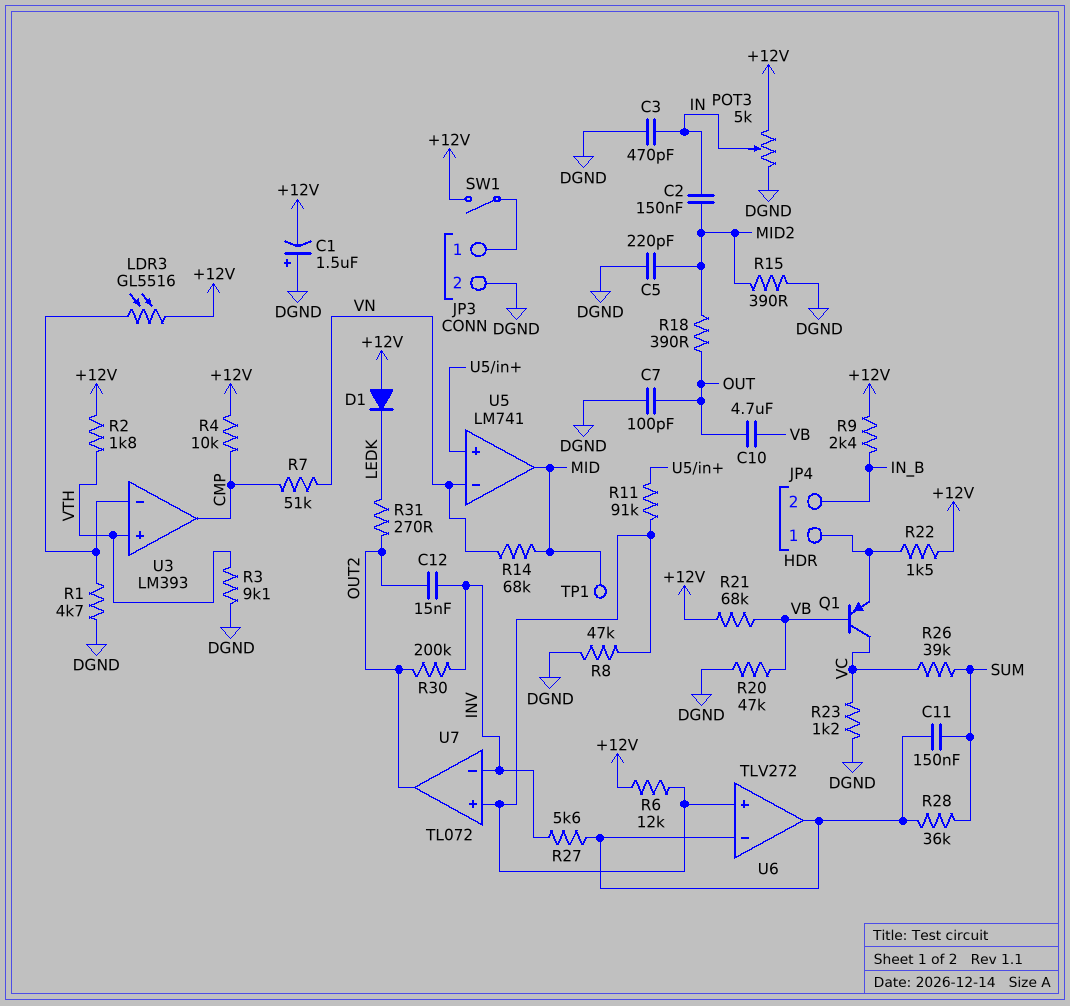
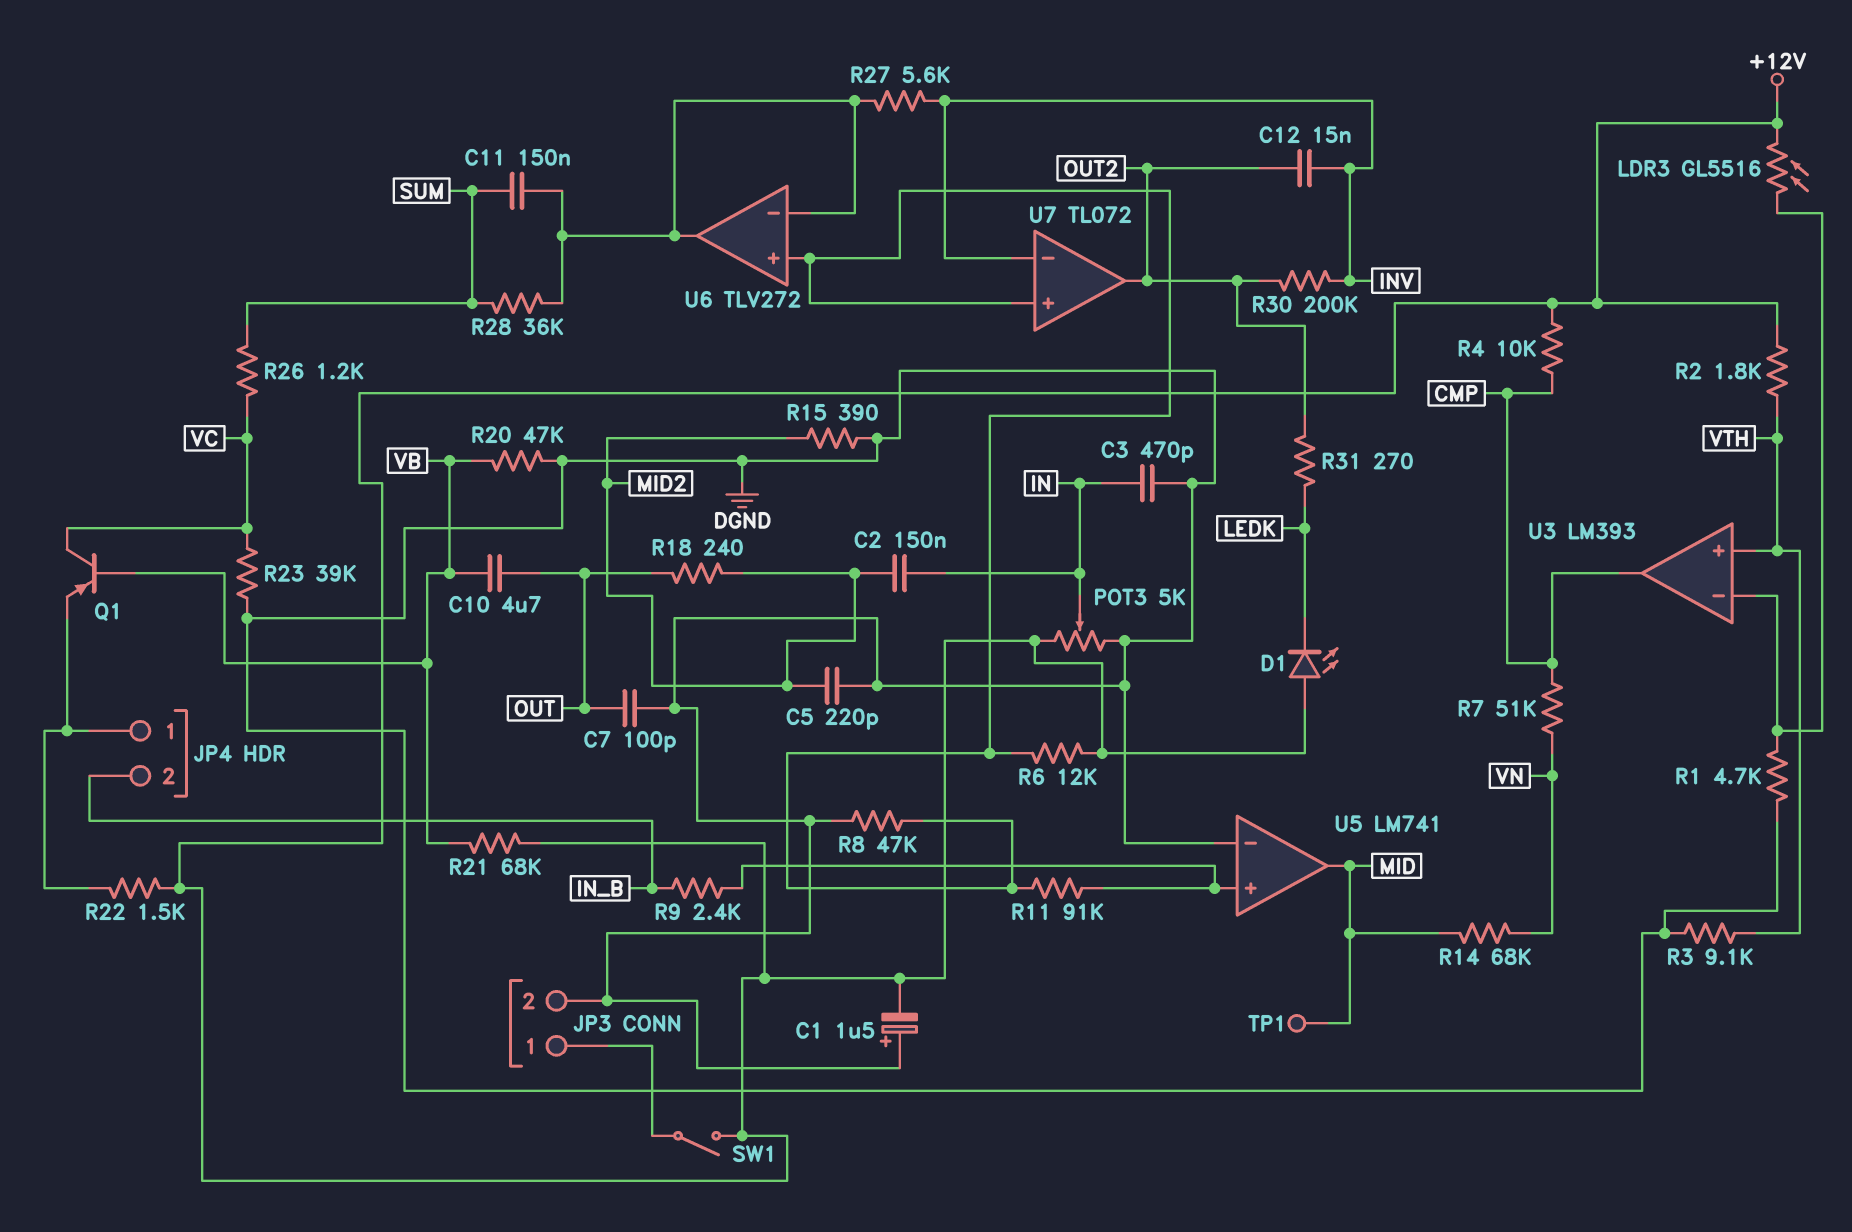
D1: diode (A +12V, K LEDK) -> LED (A +12V, K LEDK)
R9: 2.4k (+12V, IN_B) -> 2.4k (IN_B, U5/in+)
R18: 390 (MID2, OUT) -> 240 (MID2, OUT)
R23: 1.2k (DGND, VC) -> 39k (DGND, VC)
R26: 39k (SUM, VC) -> 1.2k (SUM, VC)
U5 pin in-: VN -> DGND

